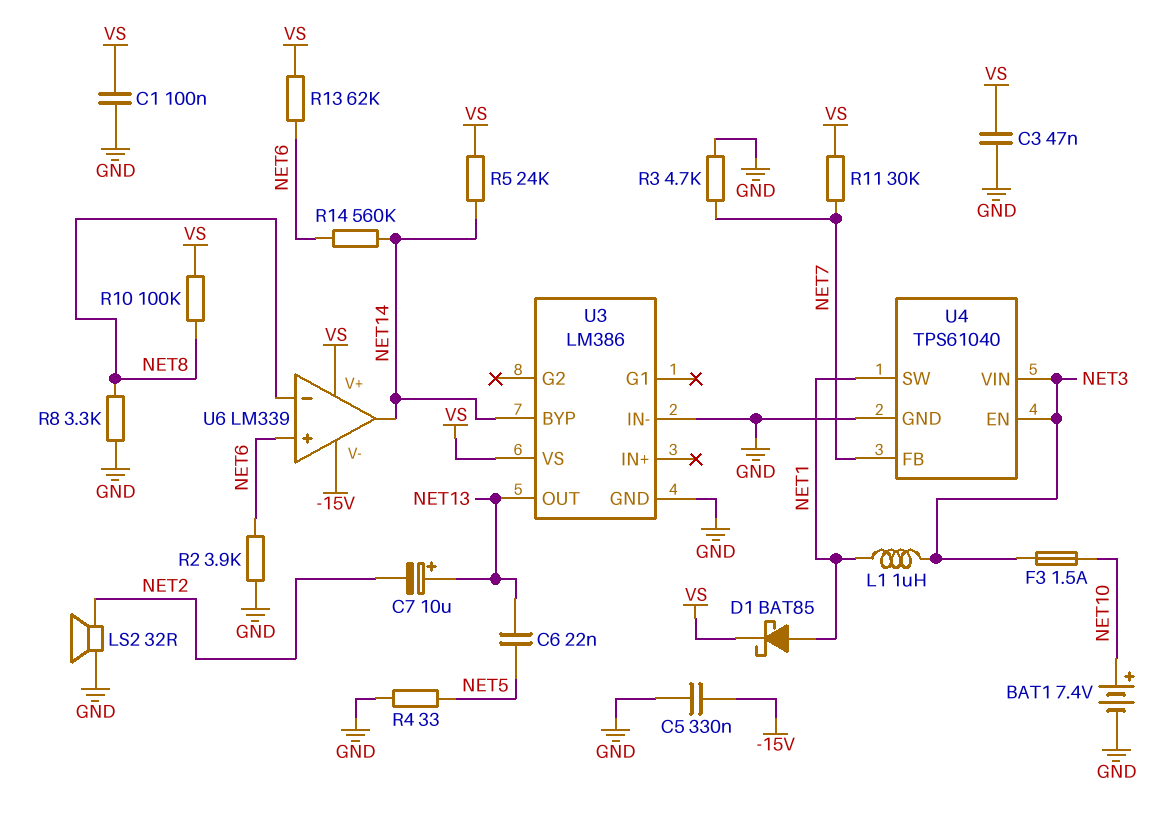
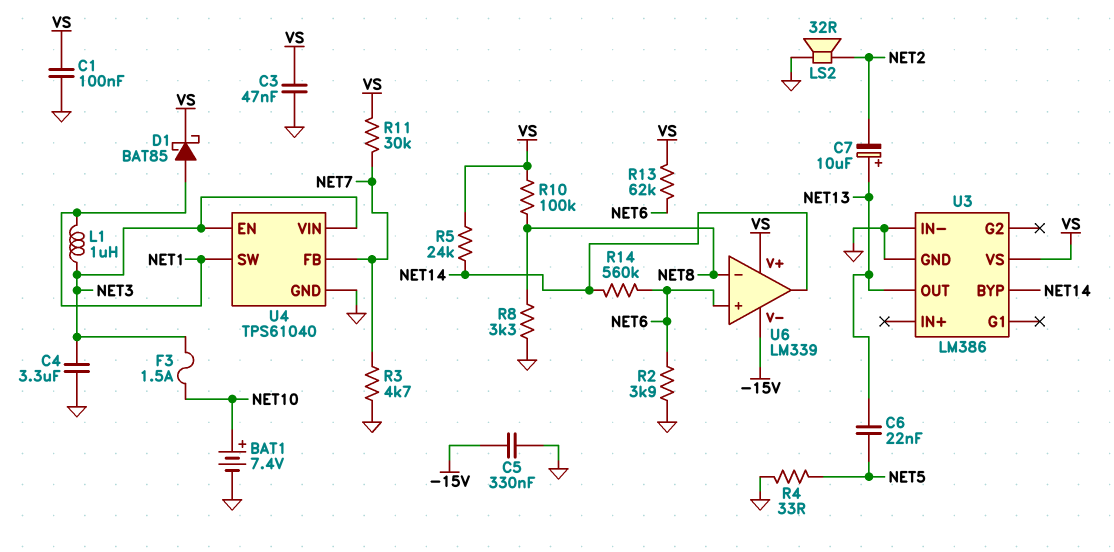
C4: none -> 3.3uF (GND, NET3)

